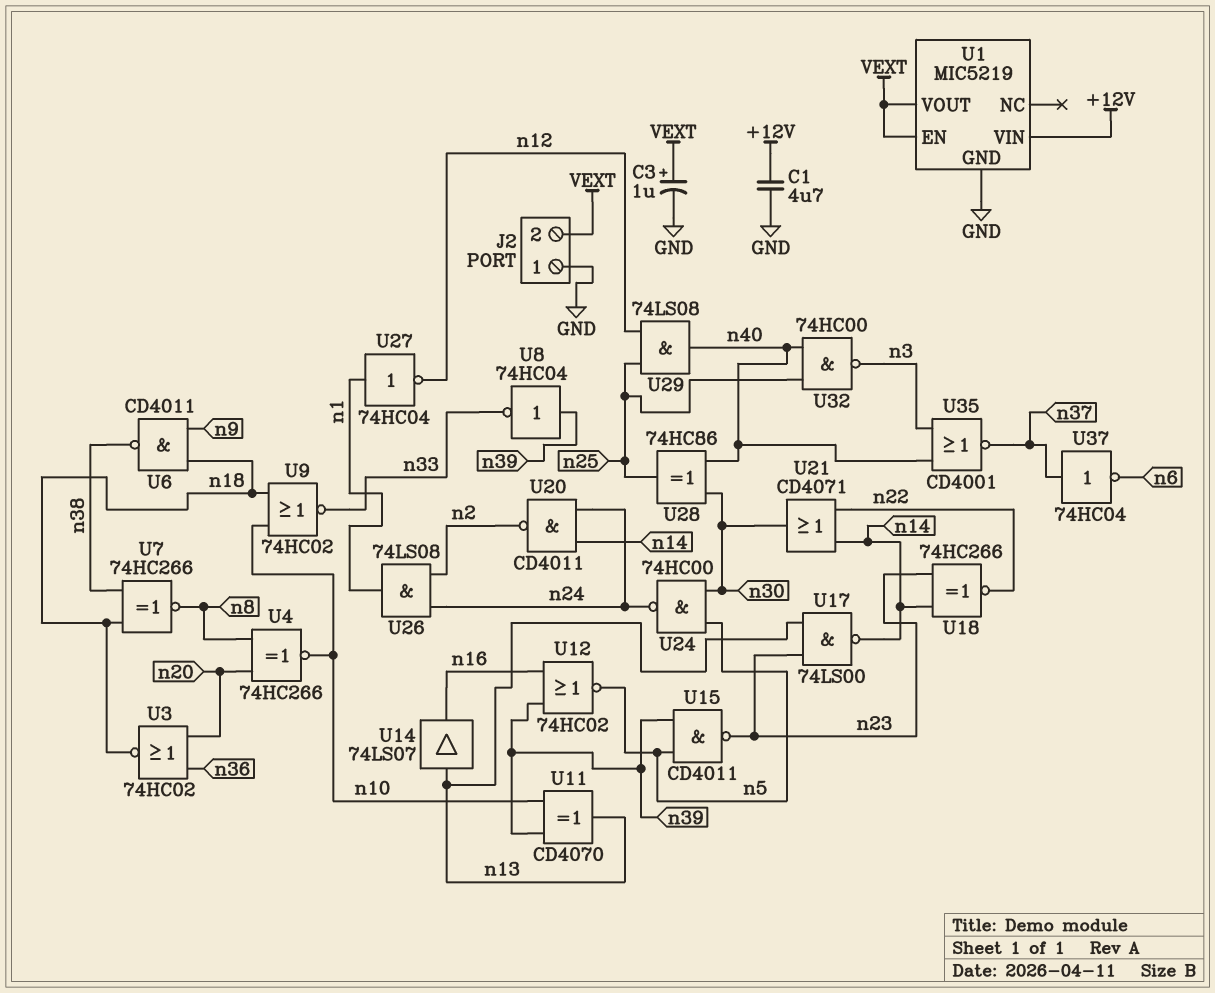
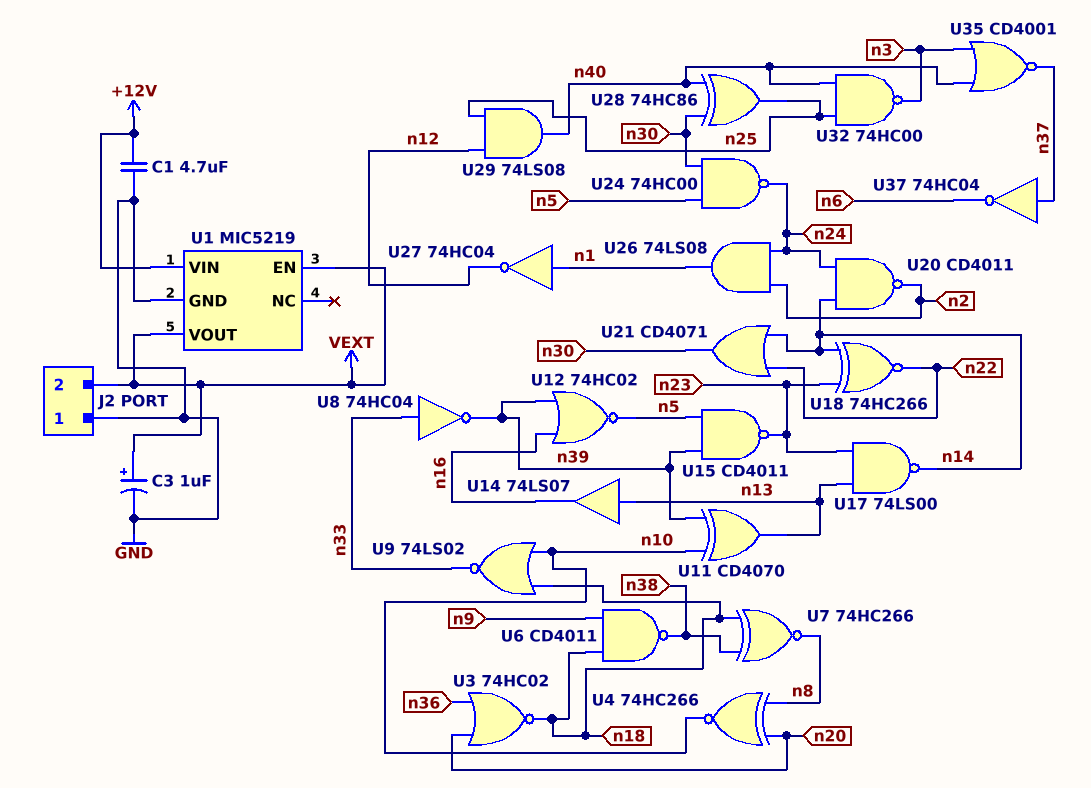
U8: NOT 74HC04 (in n39, out n33) -> NOT 74HC04 (in n33, out n39)
U9: NOR 74HC02 (in n10, in n18, out n33) -> NOR 74LS02 (in n10, in n18, out n33)

